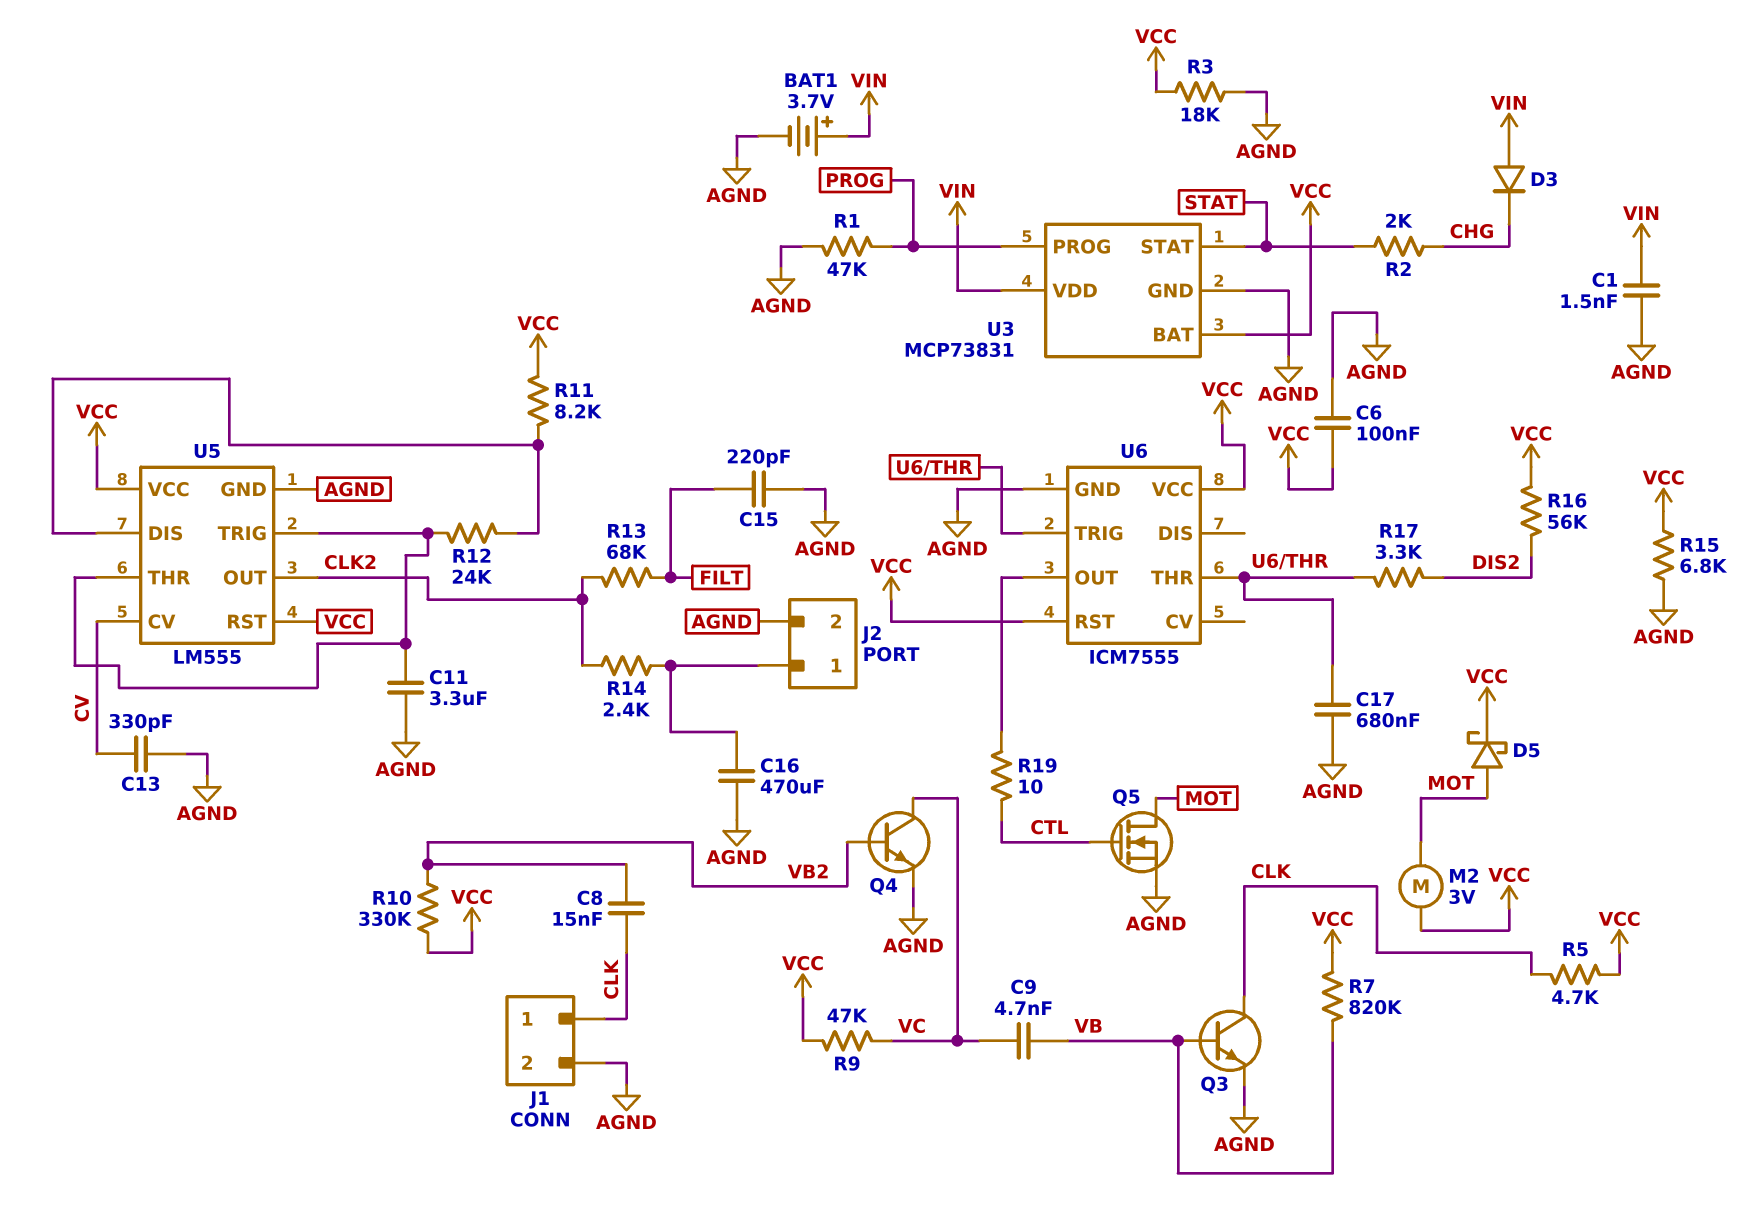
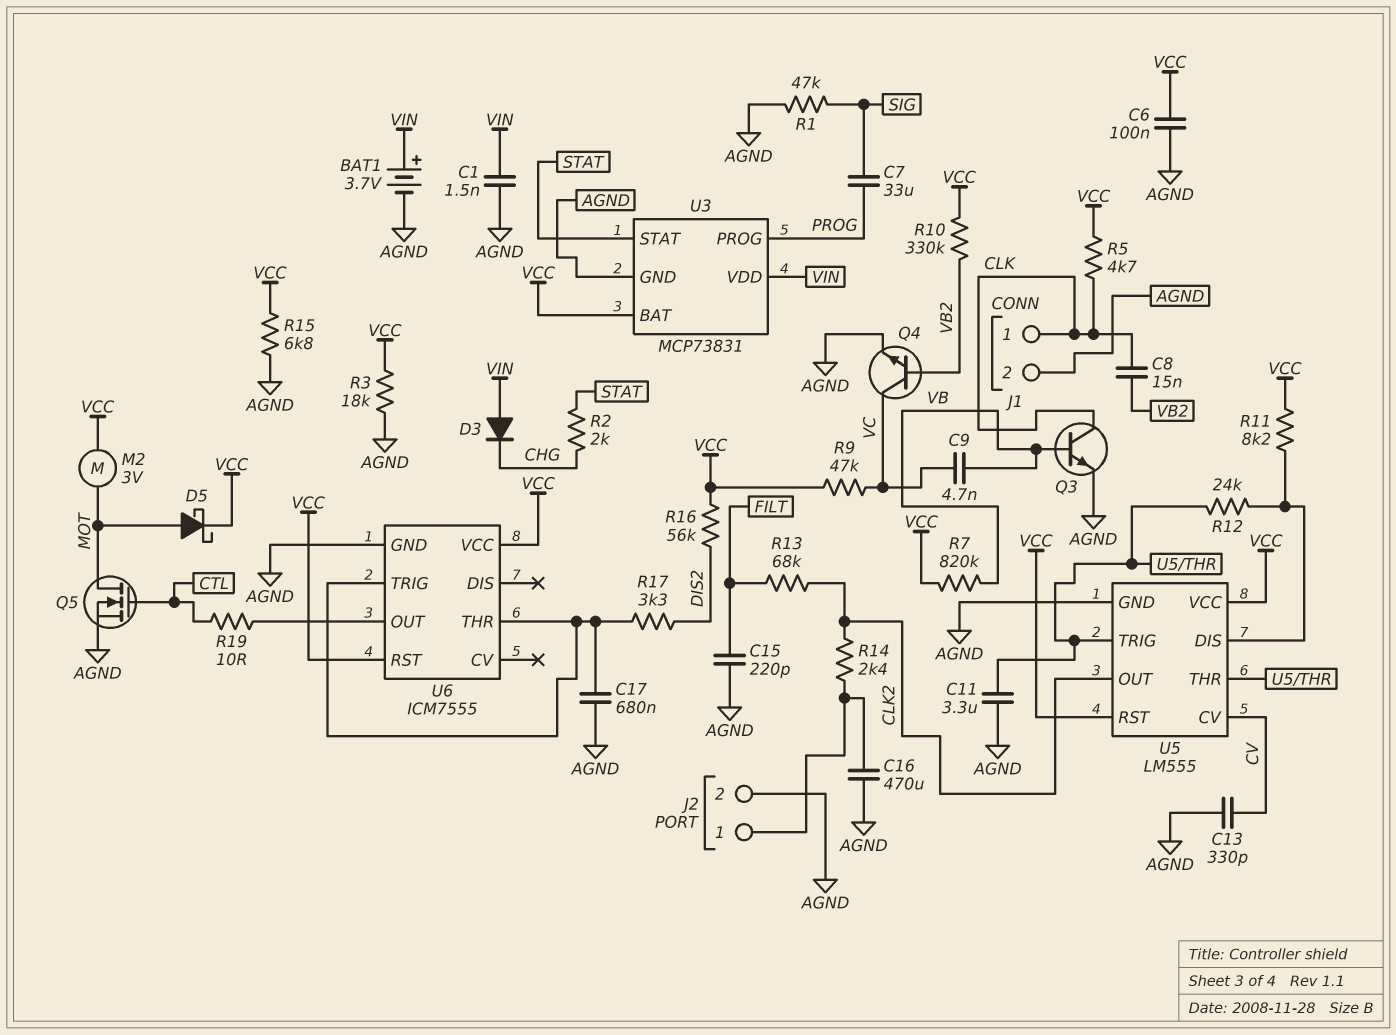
C7: none -> 33uF (PROG, SIG)
R1: 47k (AGND, PROG) -> 47k (AGND, SIG)

